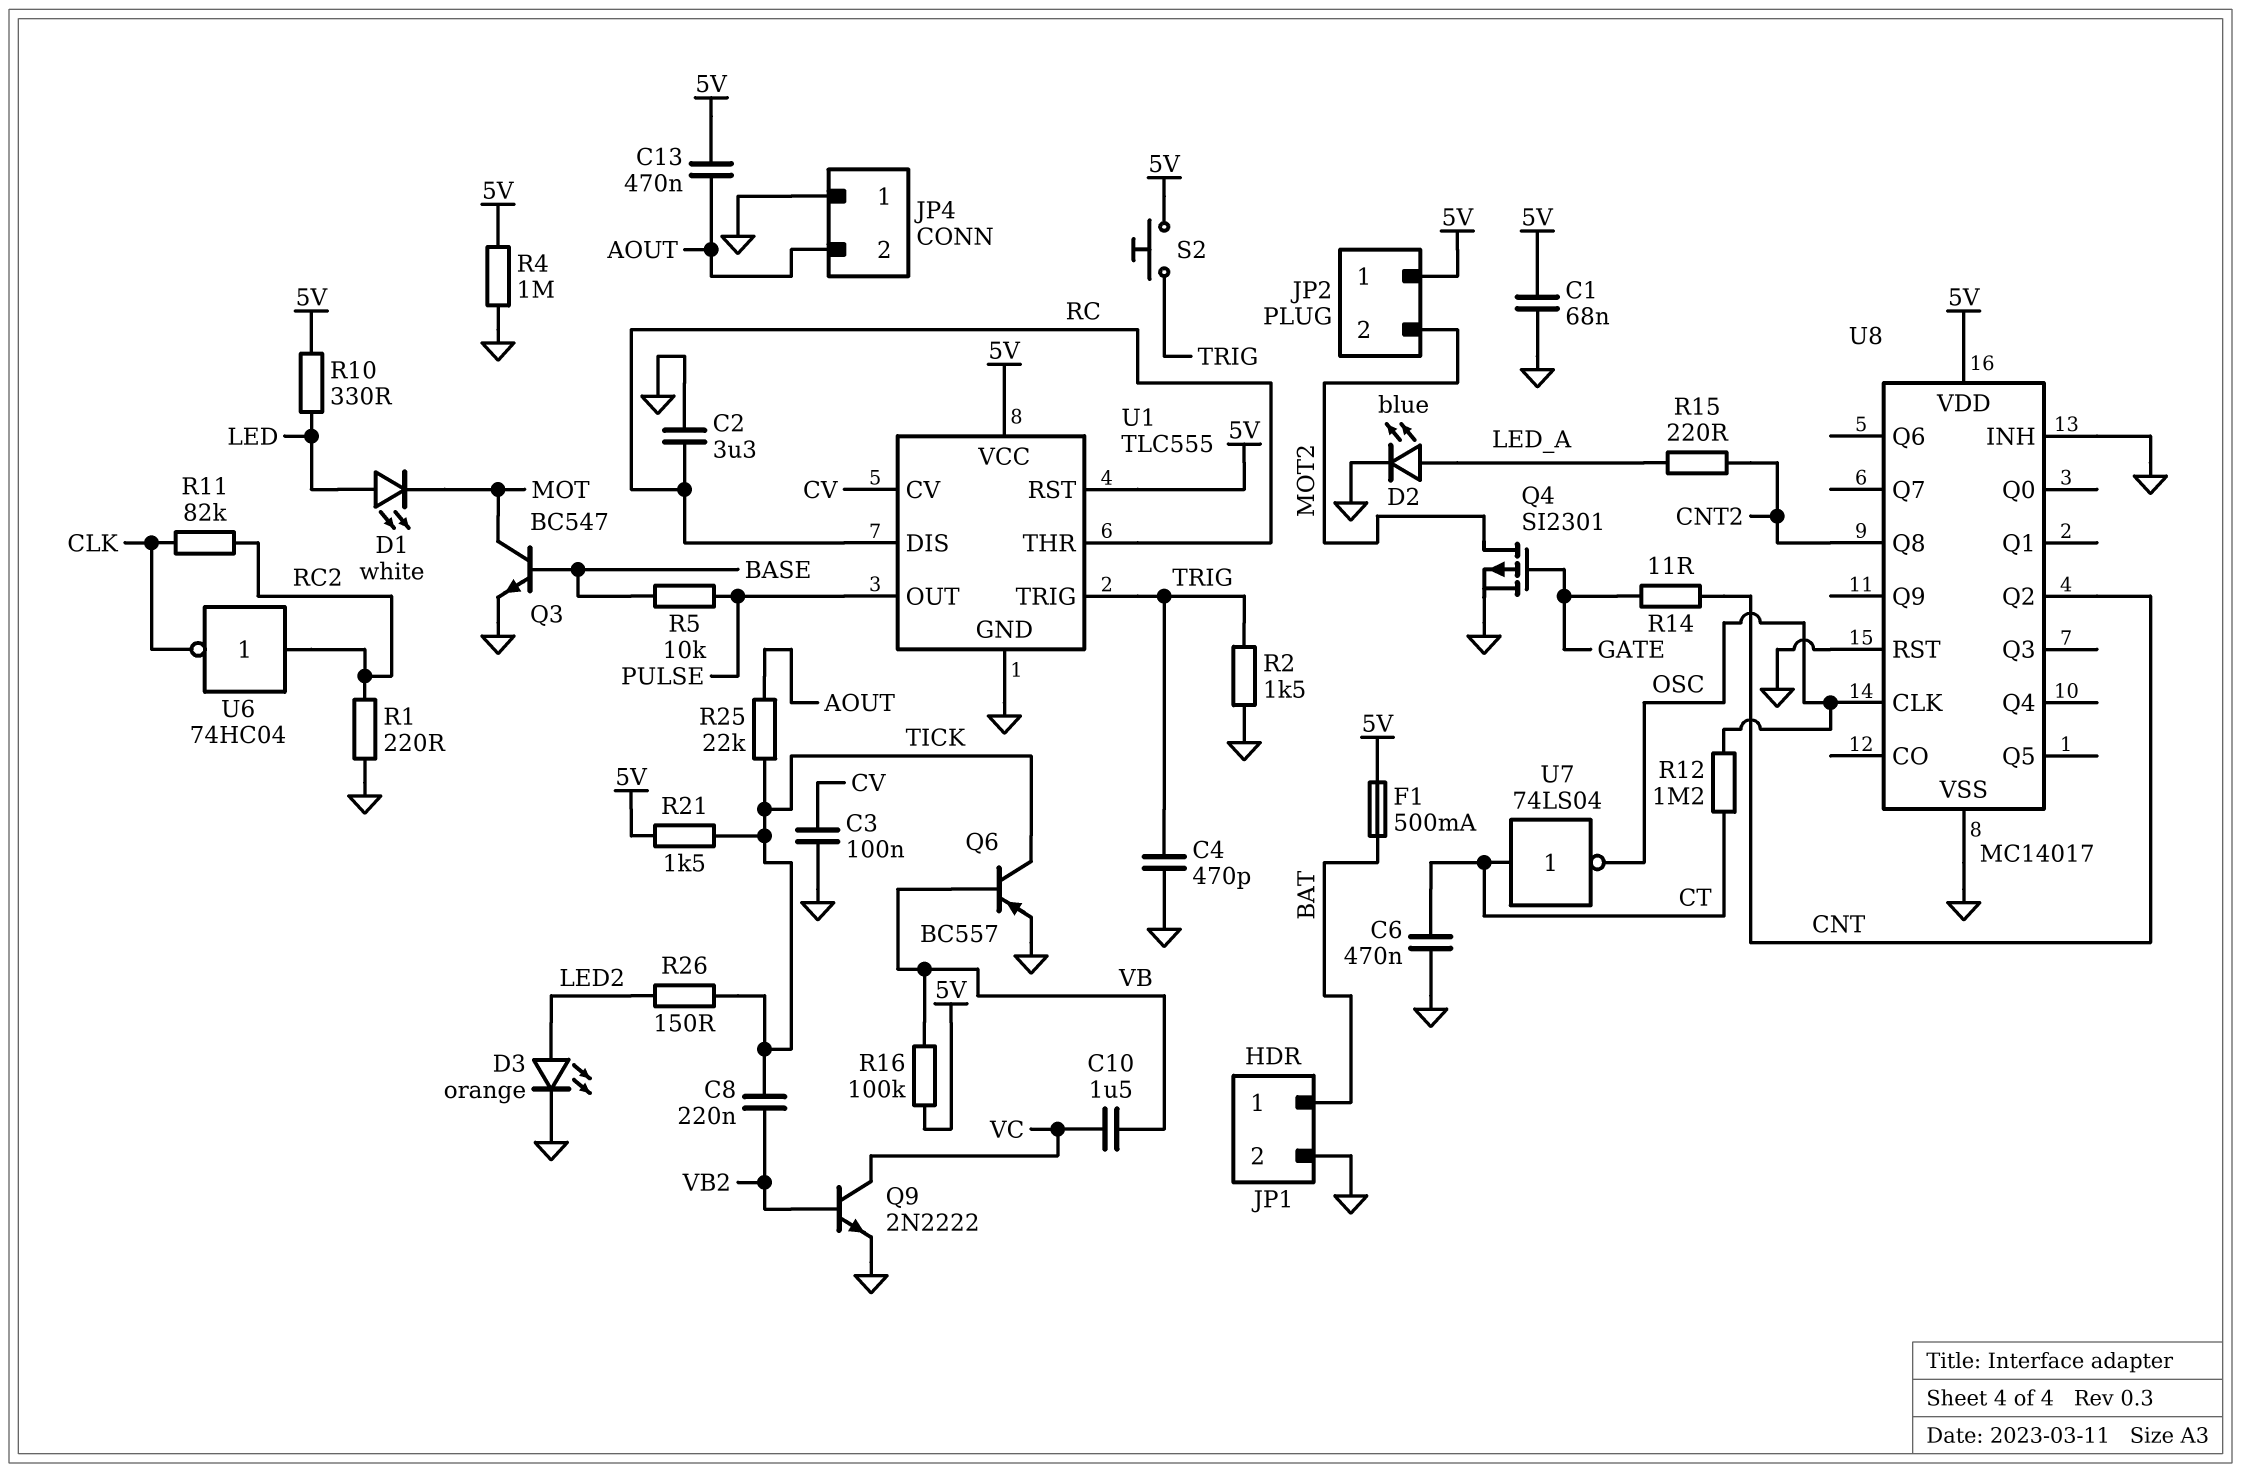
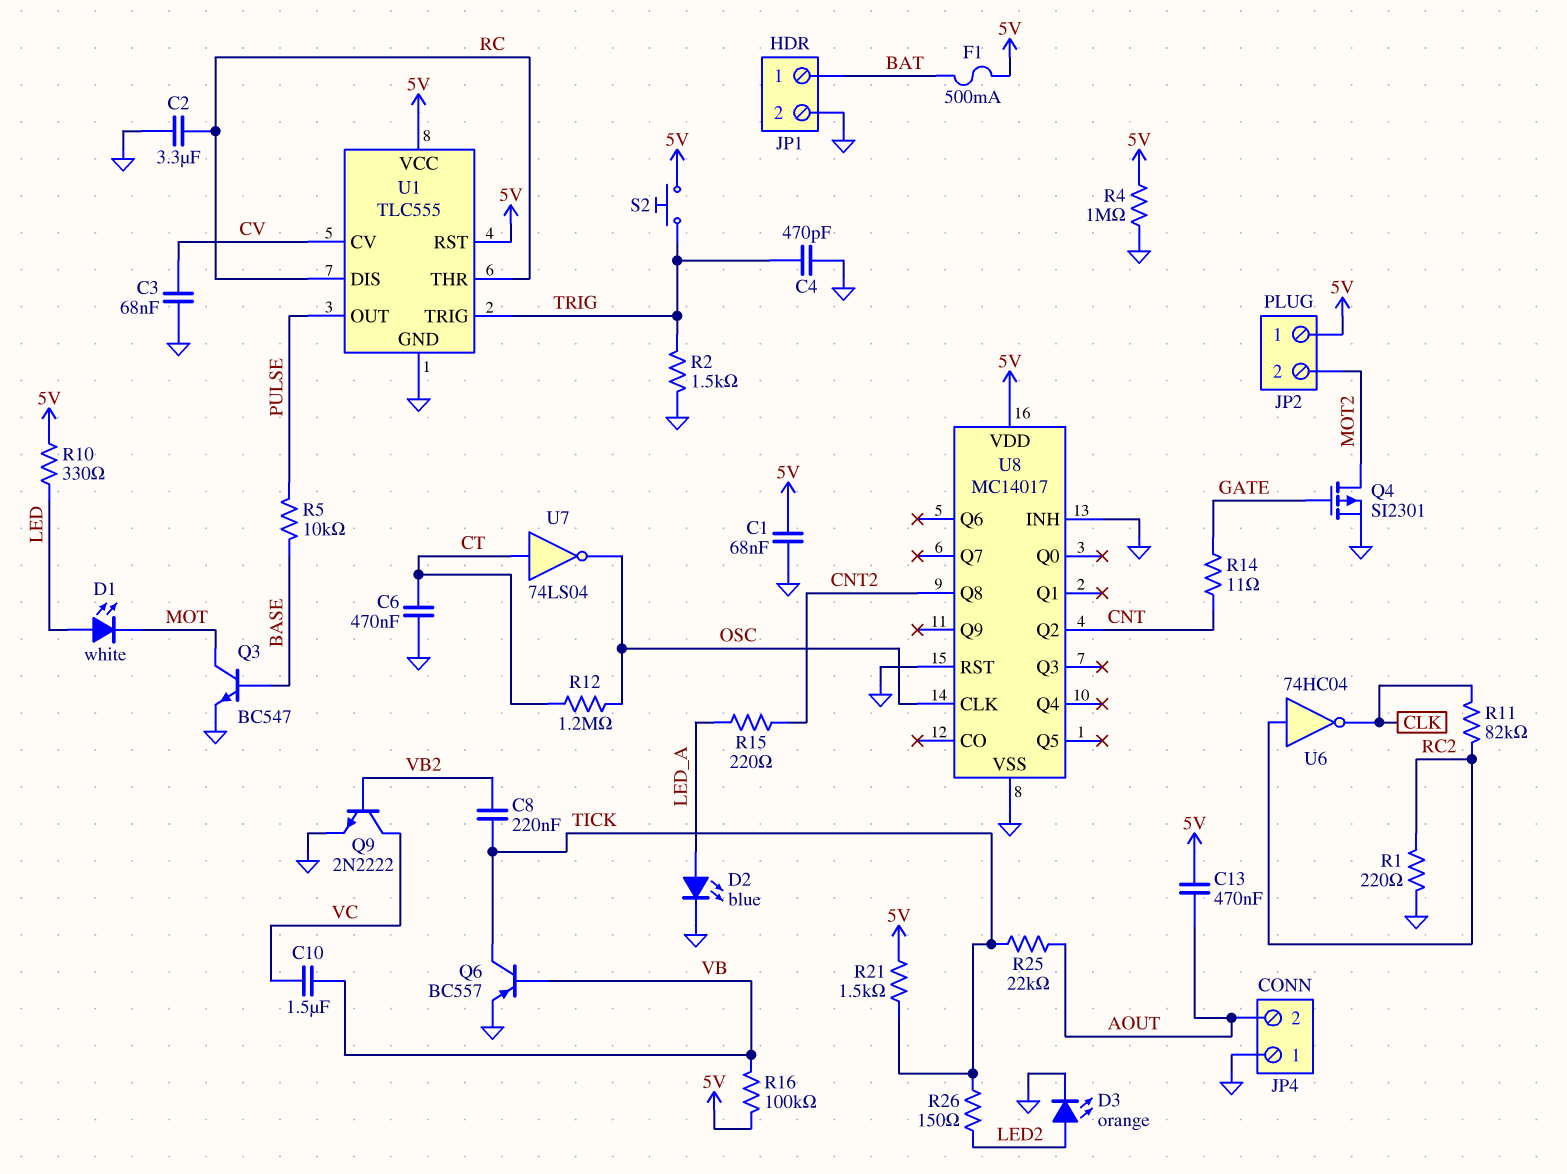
C3: 100nF (CV, GND) -> 68nF (CV, GND)

